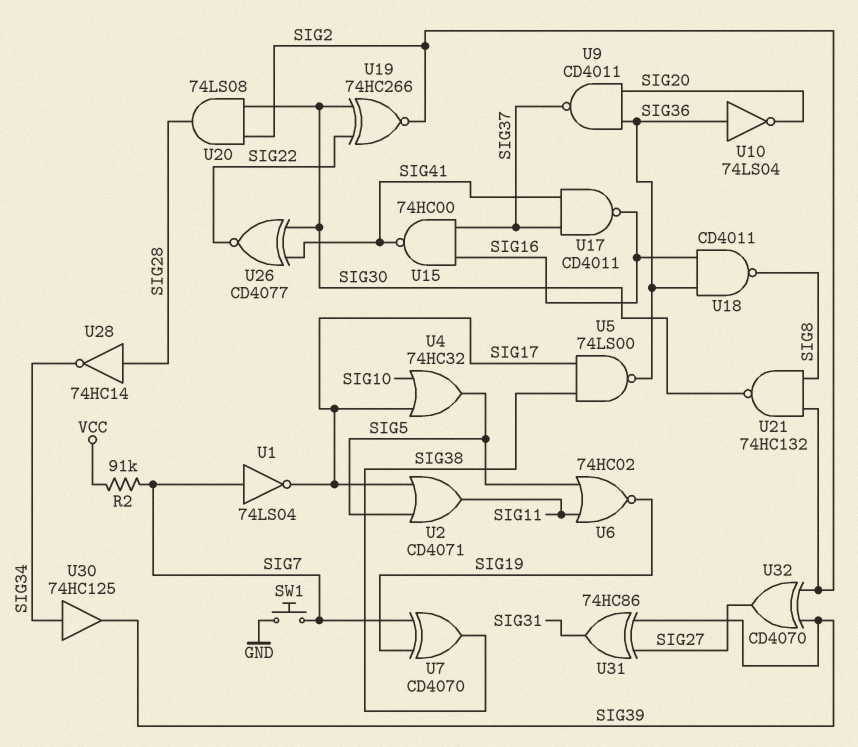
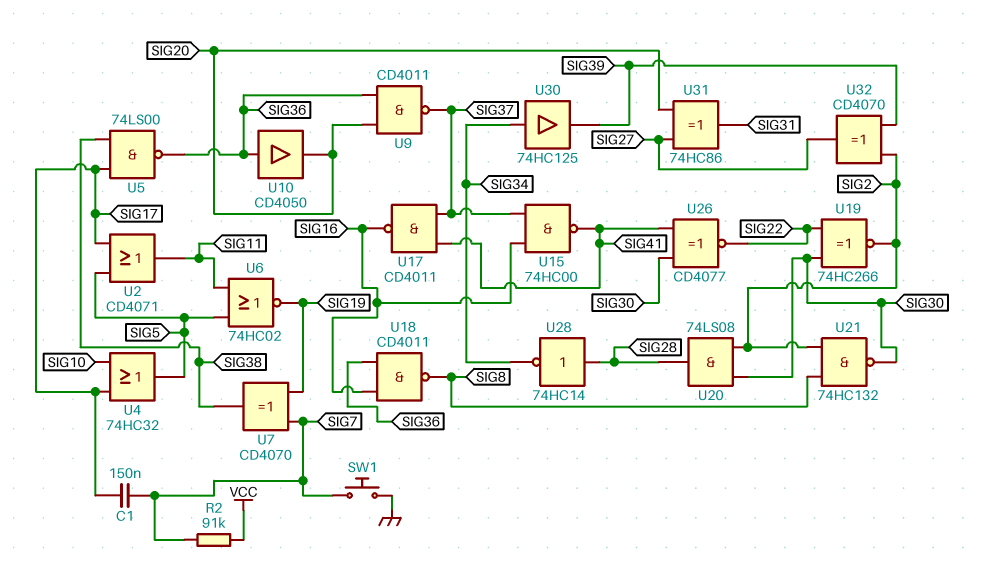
C1: none -> 150nF (SIG7, SIG17)
U1: NOT 74LS04 (in SIG7, out SIG17) -> none
U10: NOT 74LS04 (in SIG36, out SIG20) -> buffer CD4050 (in SIG36, out SIG20)
U31: XOR 74HC86 (in SIG27, in SIG39, out SIG31) -> XOR 74HC86 (in SIG20, in SIG27, out SIG31)

